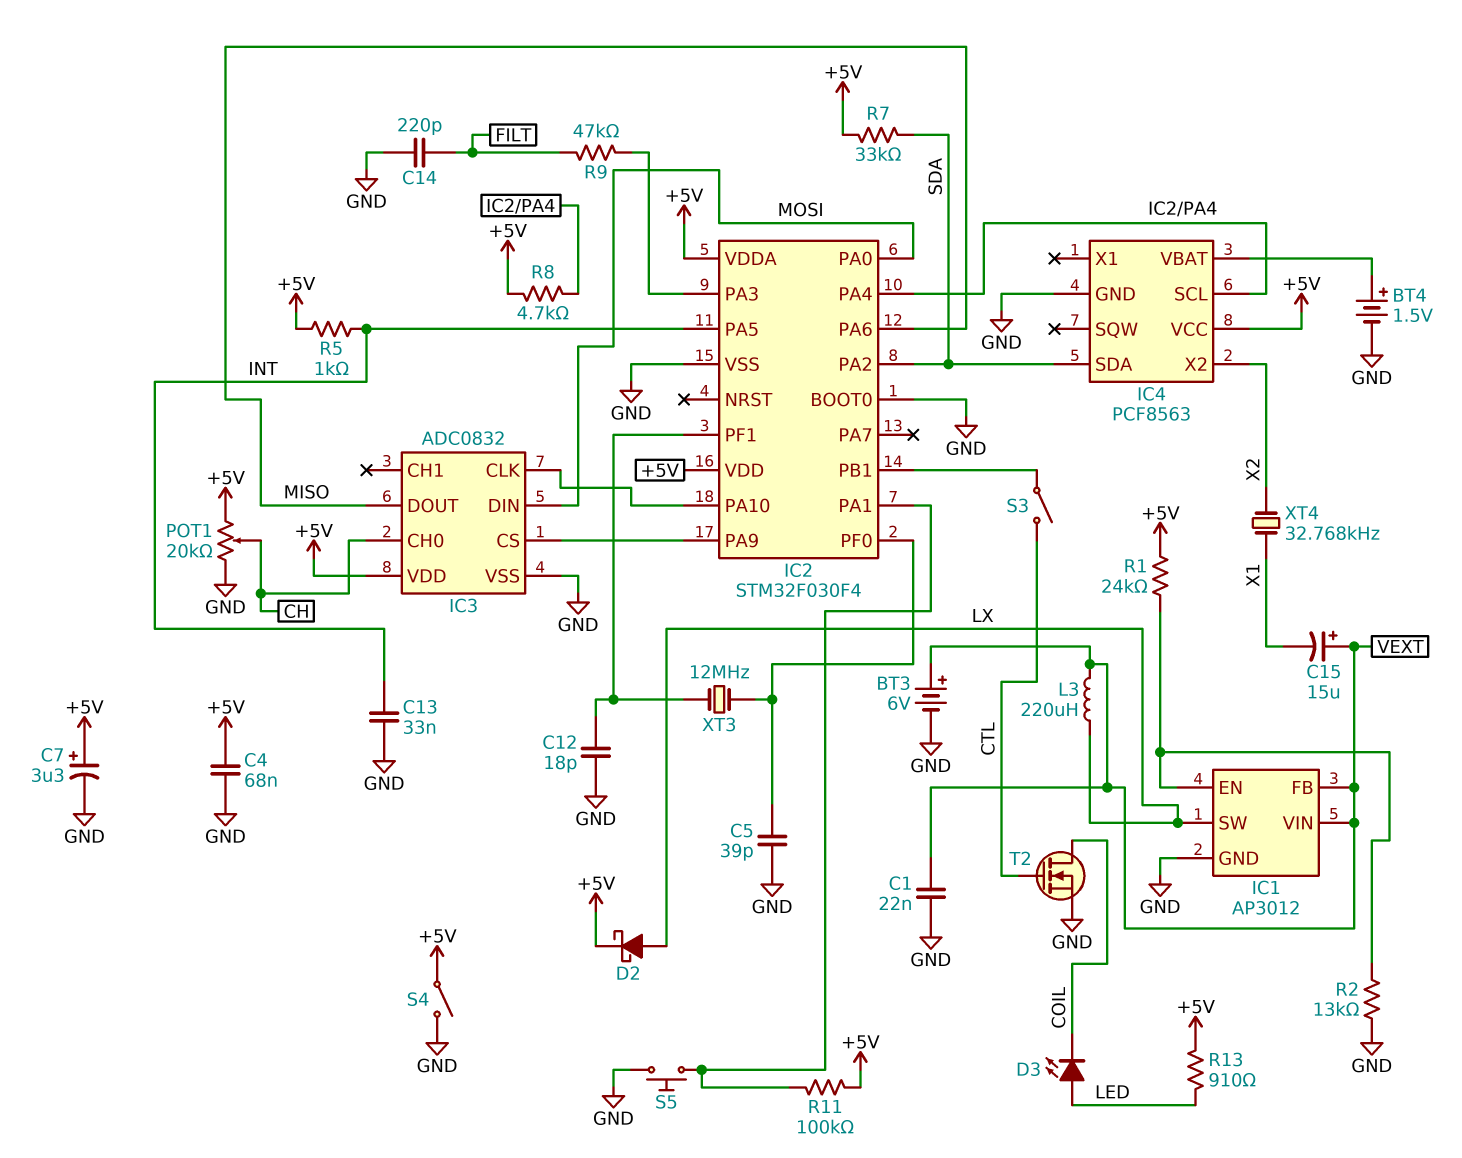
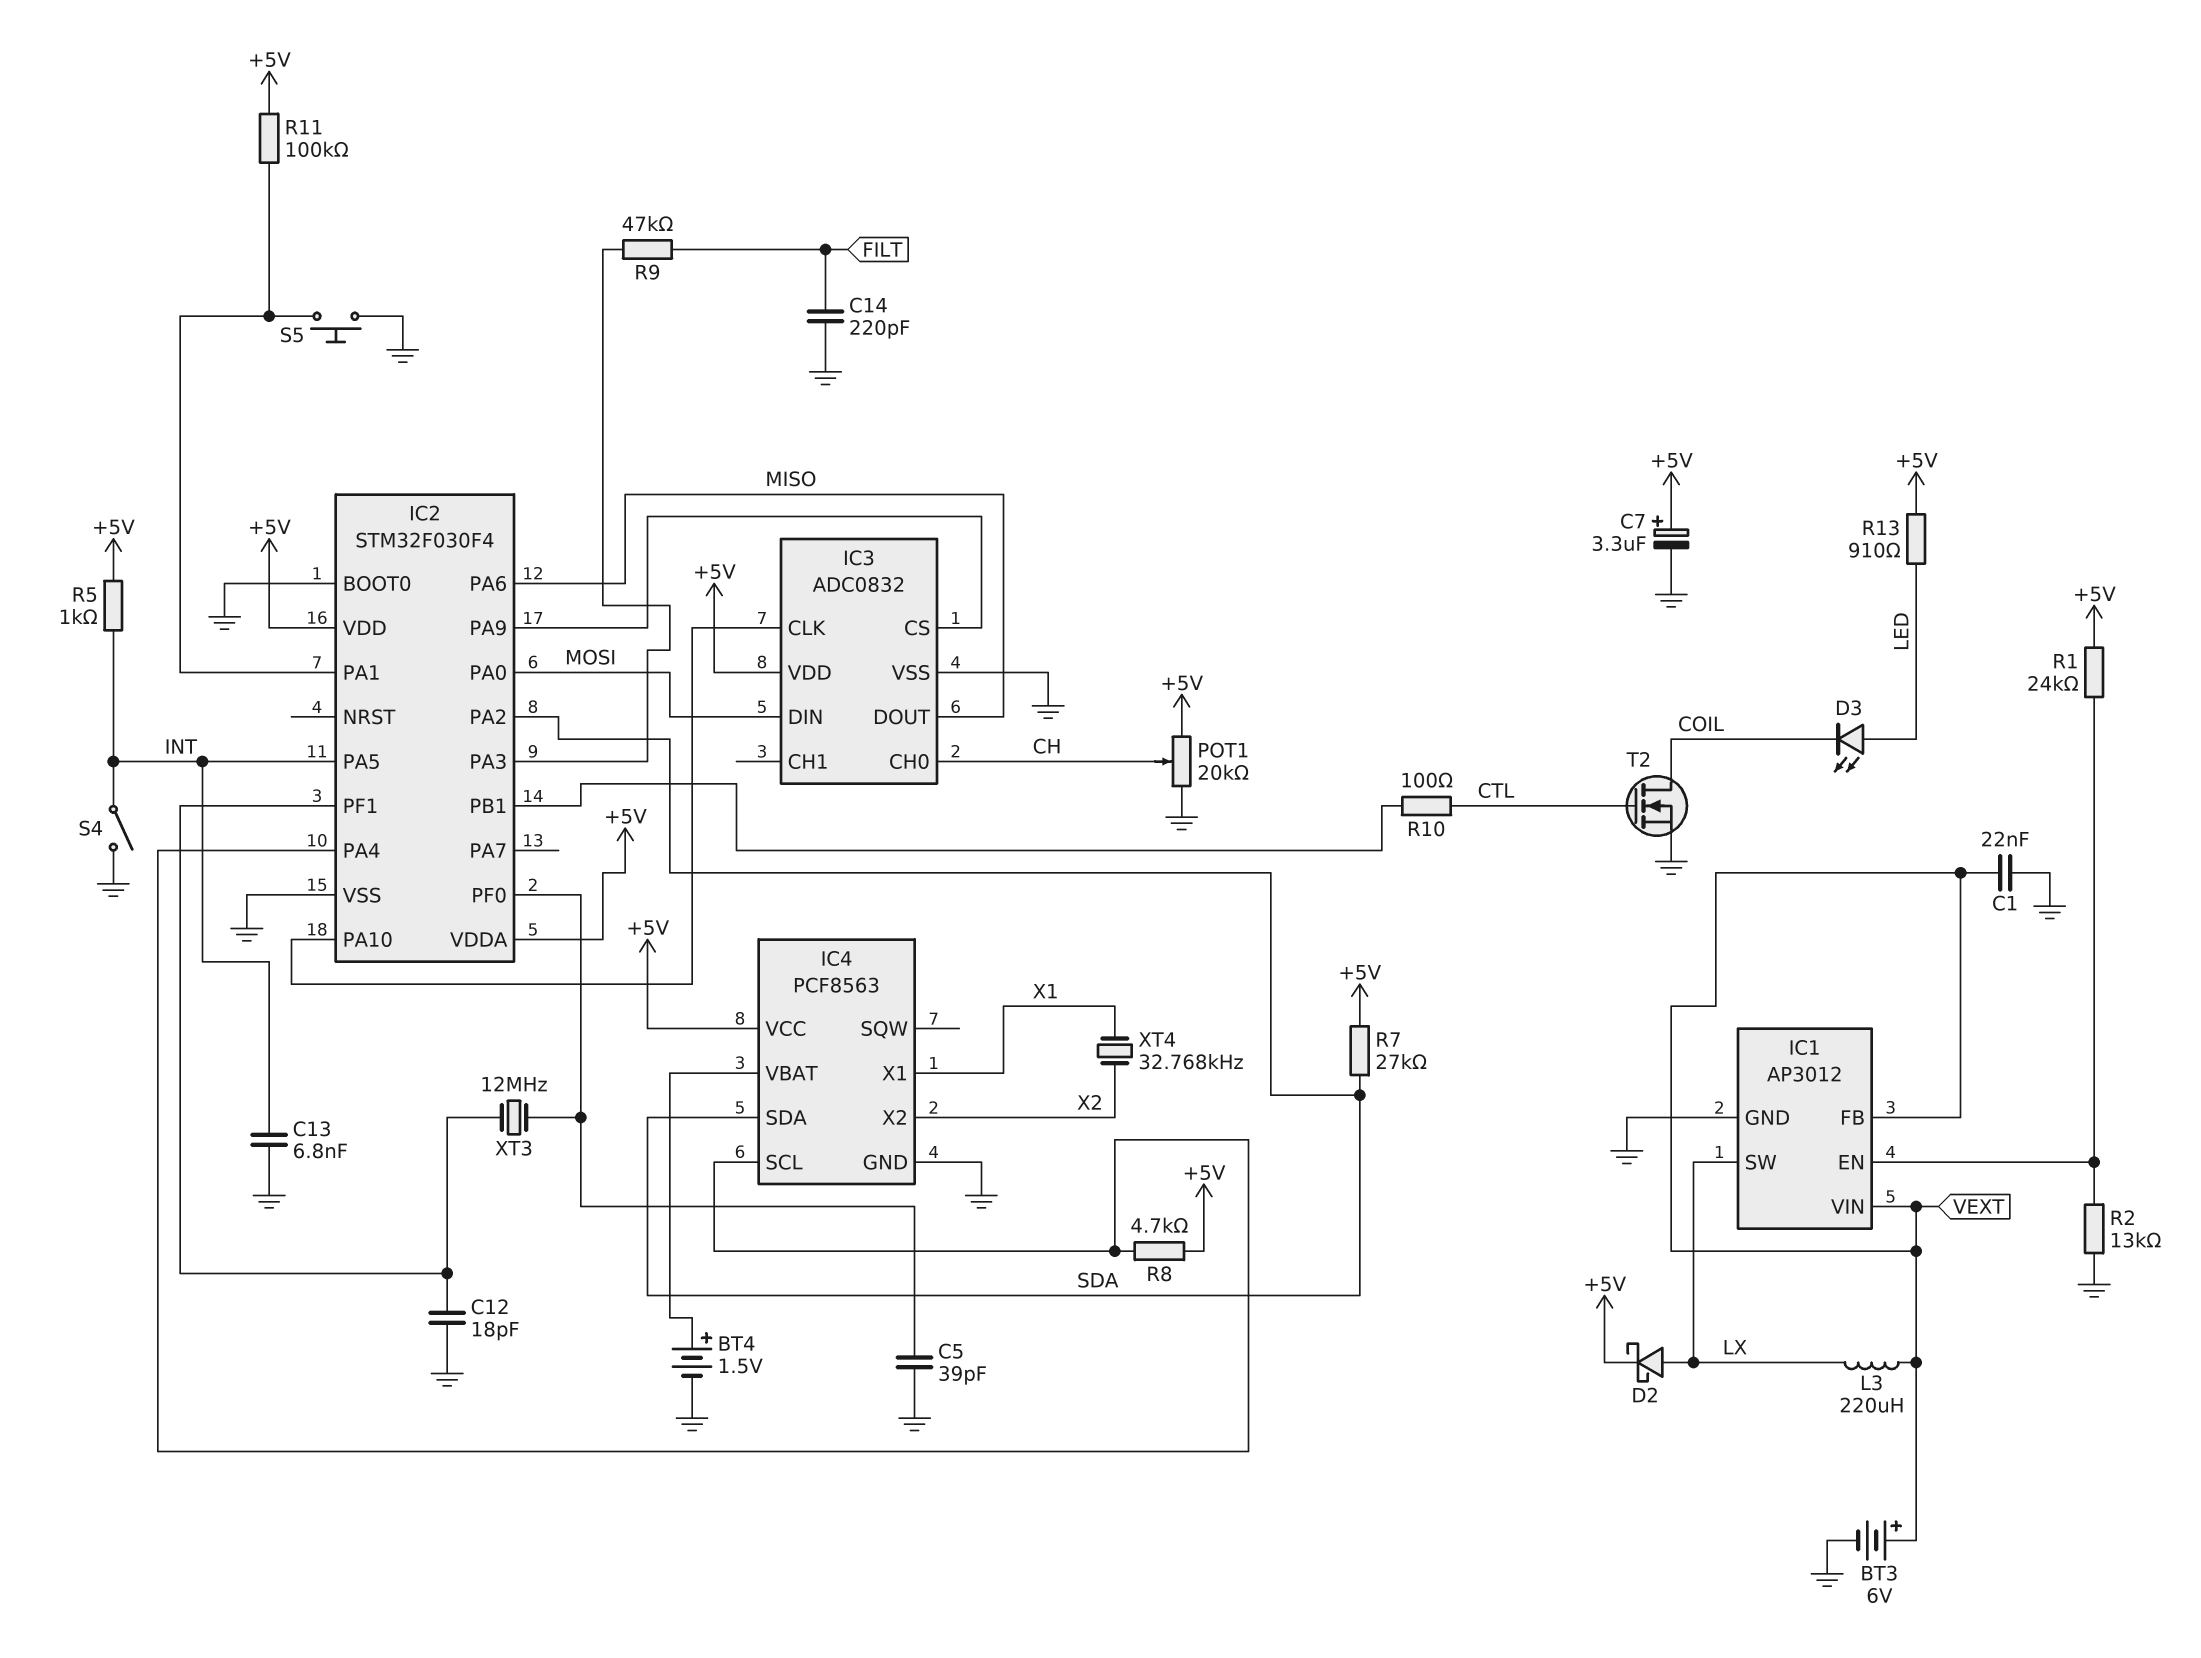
C4: 68nF (+5V, GND) -> none
C13: 33nF (GND, INT) -> 6.8nF (GND, INT)
C15: 15uF (plus VEXT, minus X1) -> none
IC4 pin X1: none -> X1
R7: 33k (+5V, SDA) -> 27k (+5V, SDA)
R10: none -> 100 (CTL, IC2/PB1)
S3: switch (CTL, IC2/PB1) -> none
S4: switch (+5V, GND) -> switch (GND, INT)

